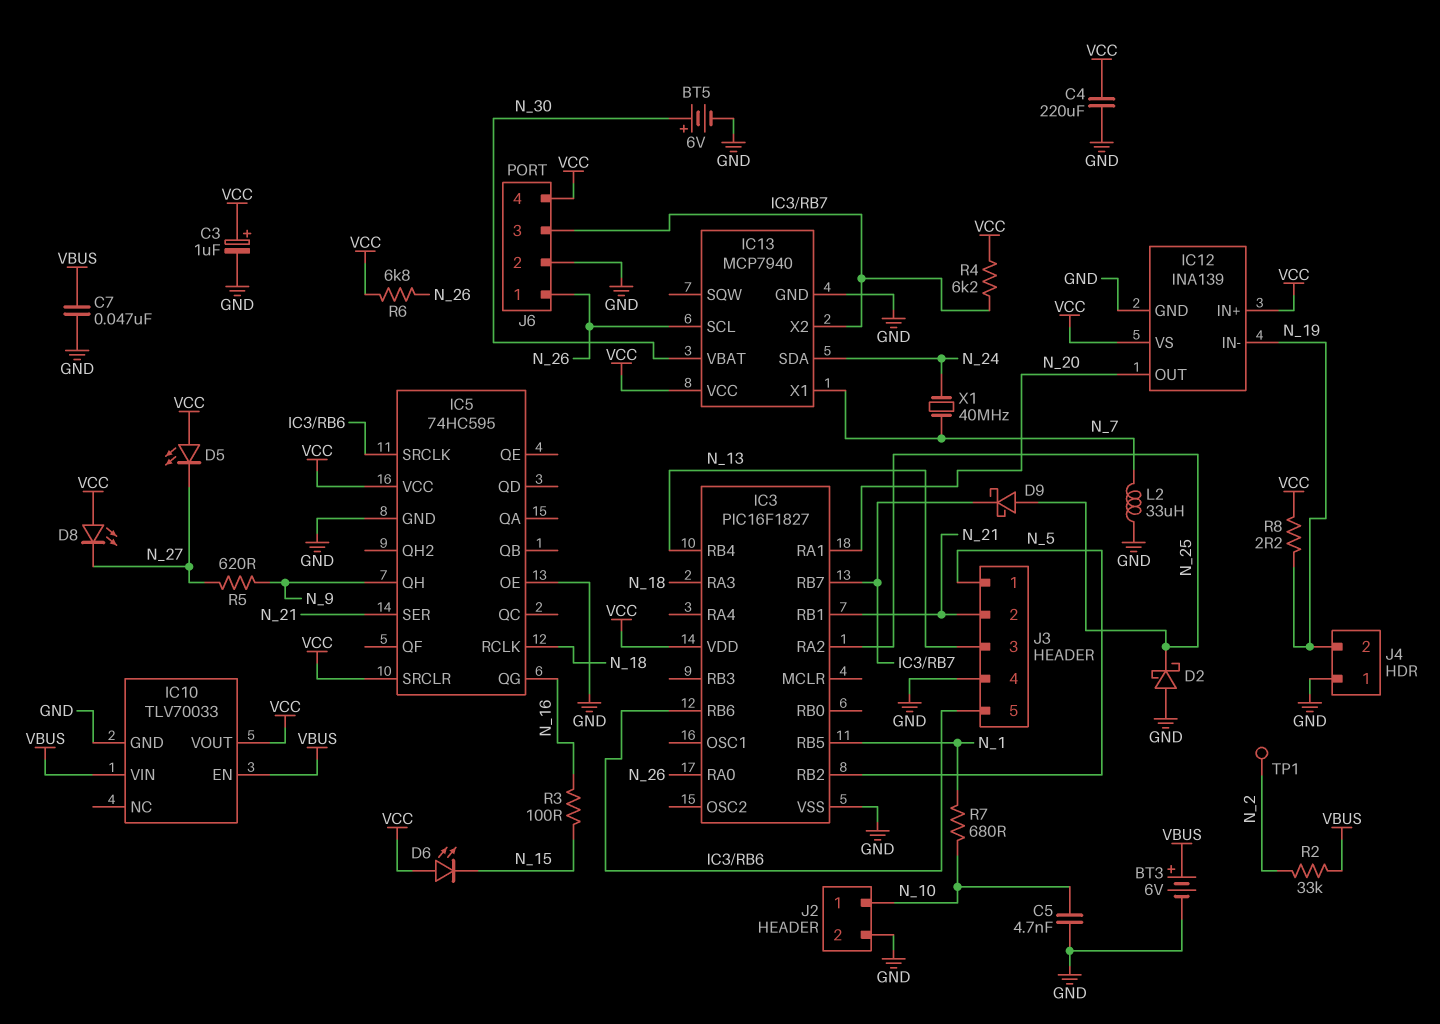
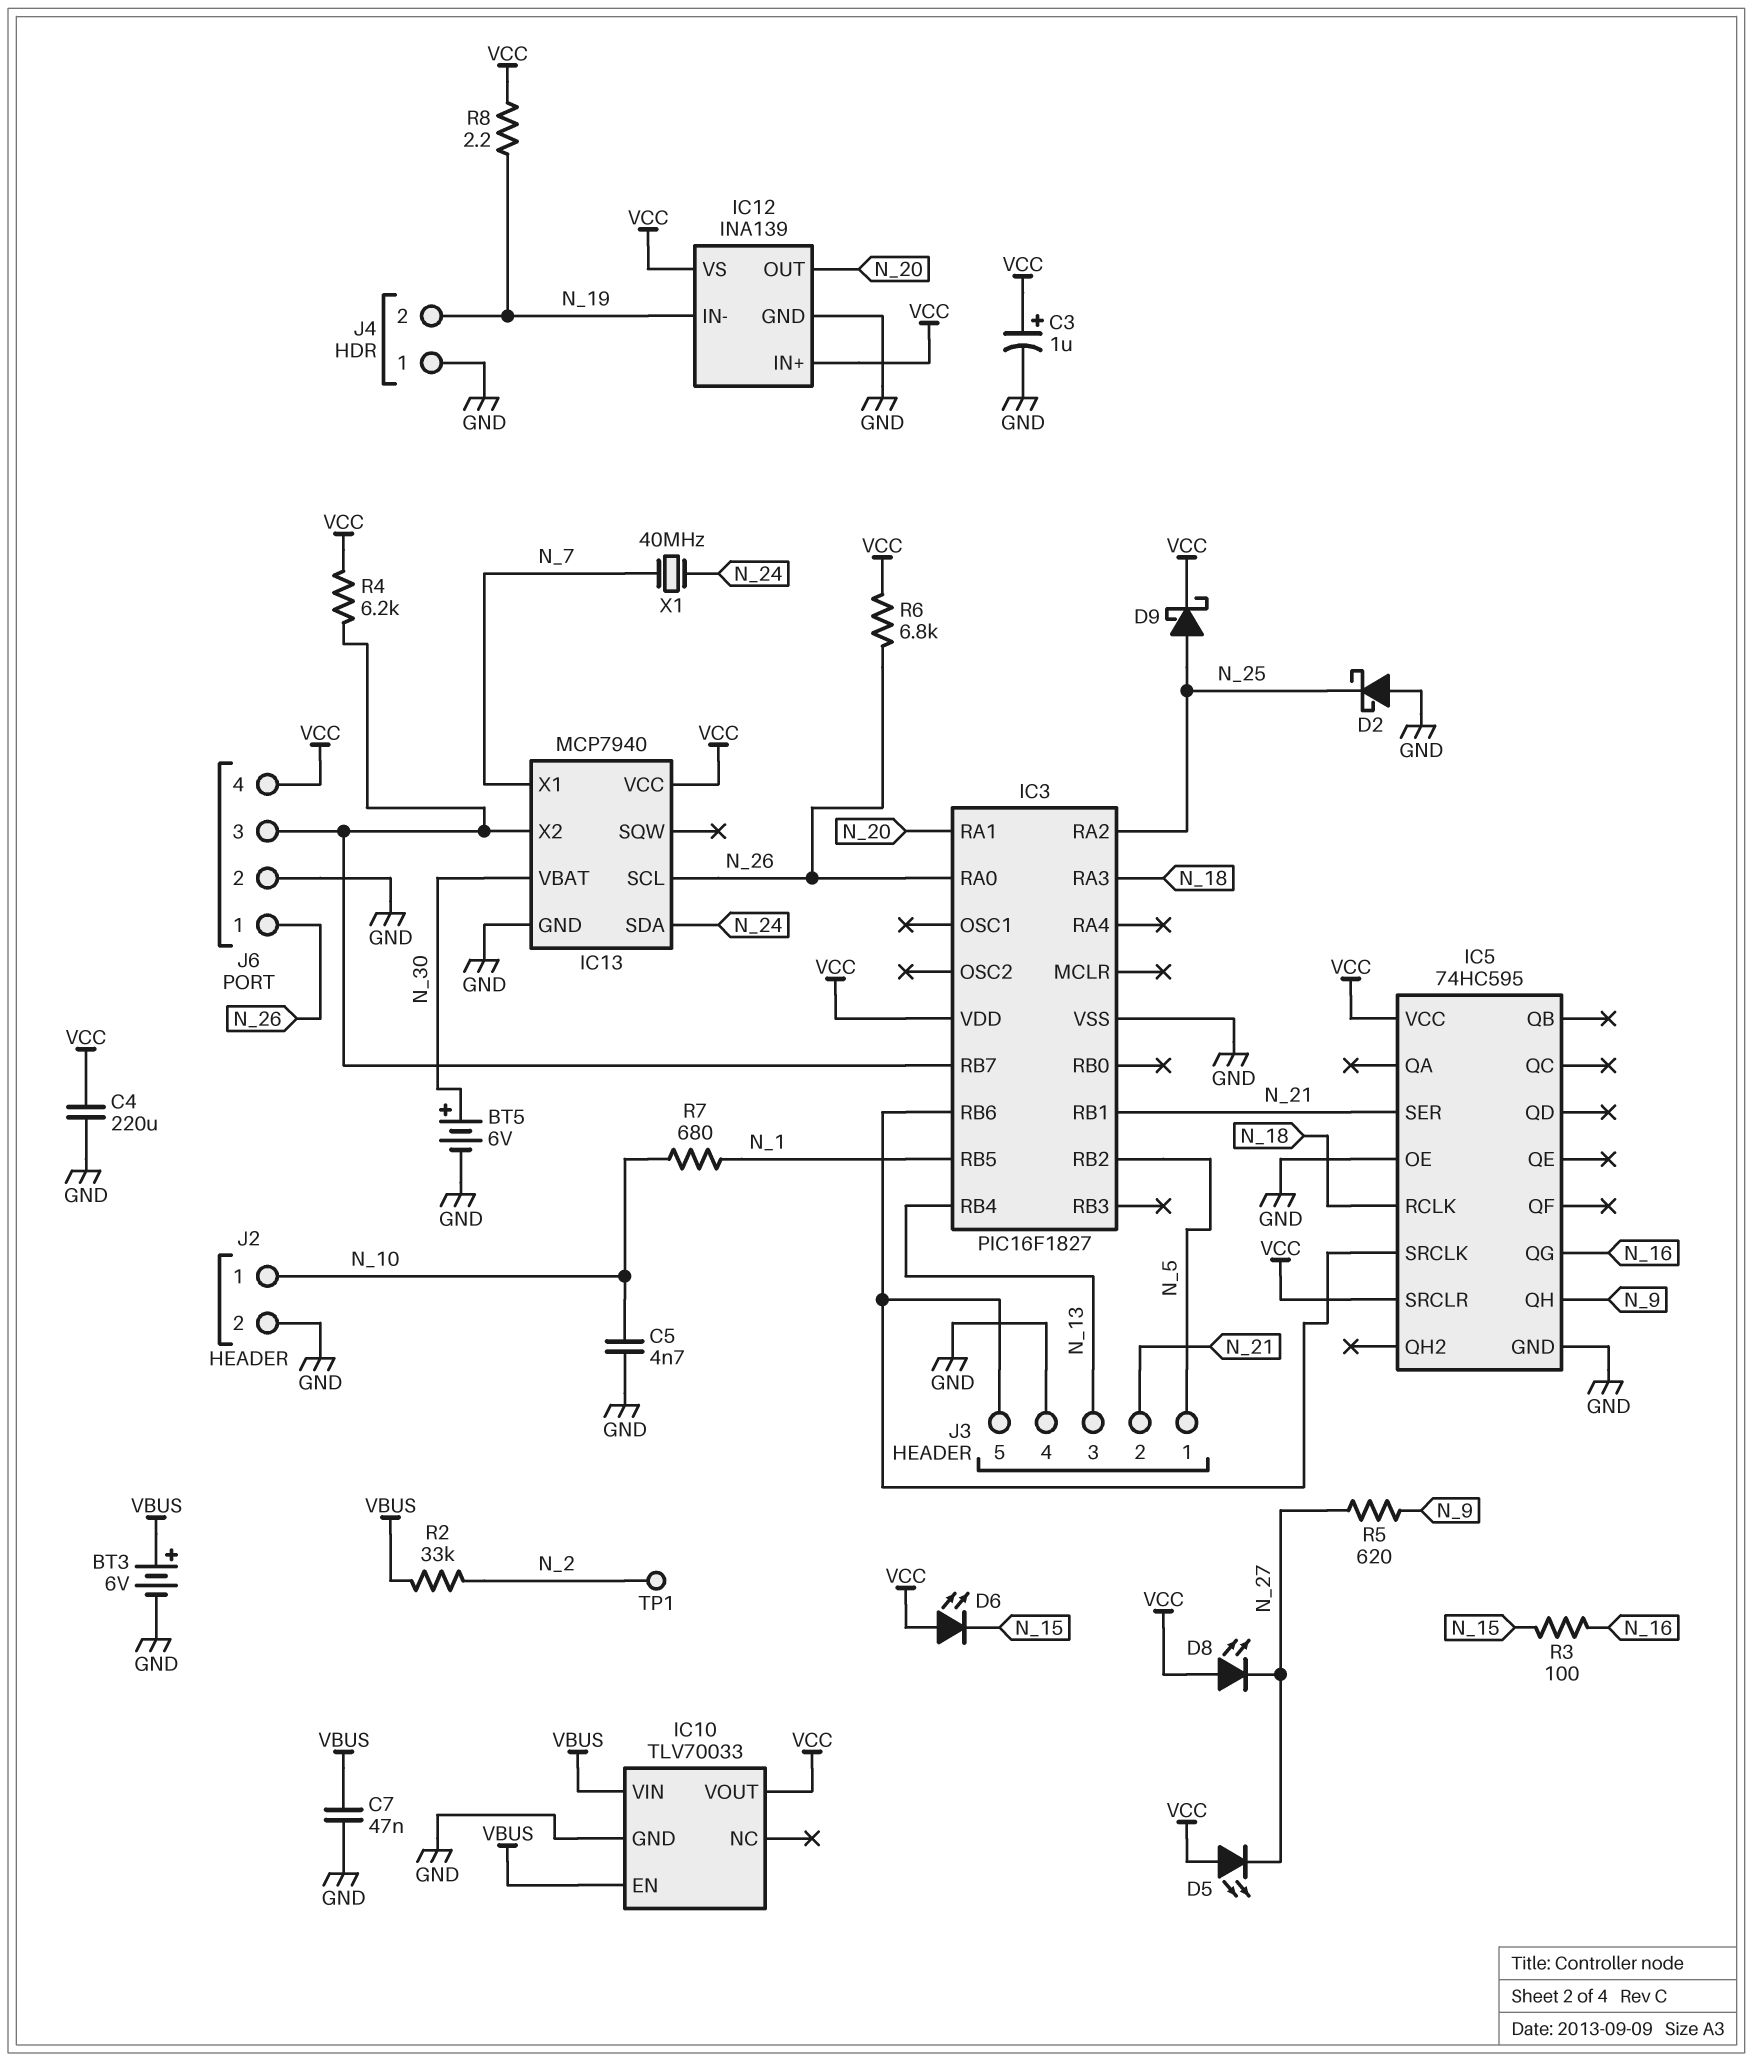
D9: schottky (A N_25, K IC3/RB7) -> schottky (A N_25, K VCC)
L2: 33uH (GND, N_7) -> none

